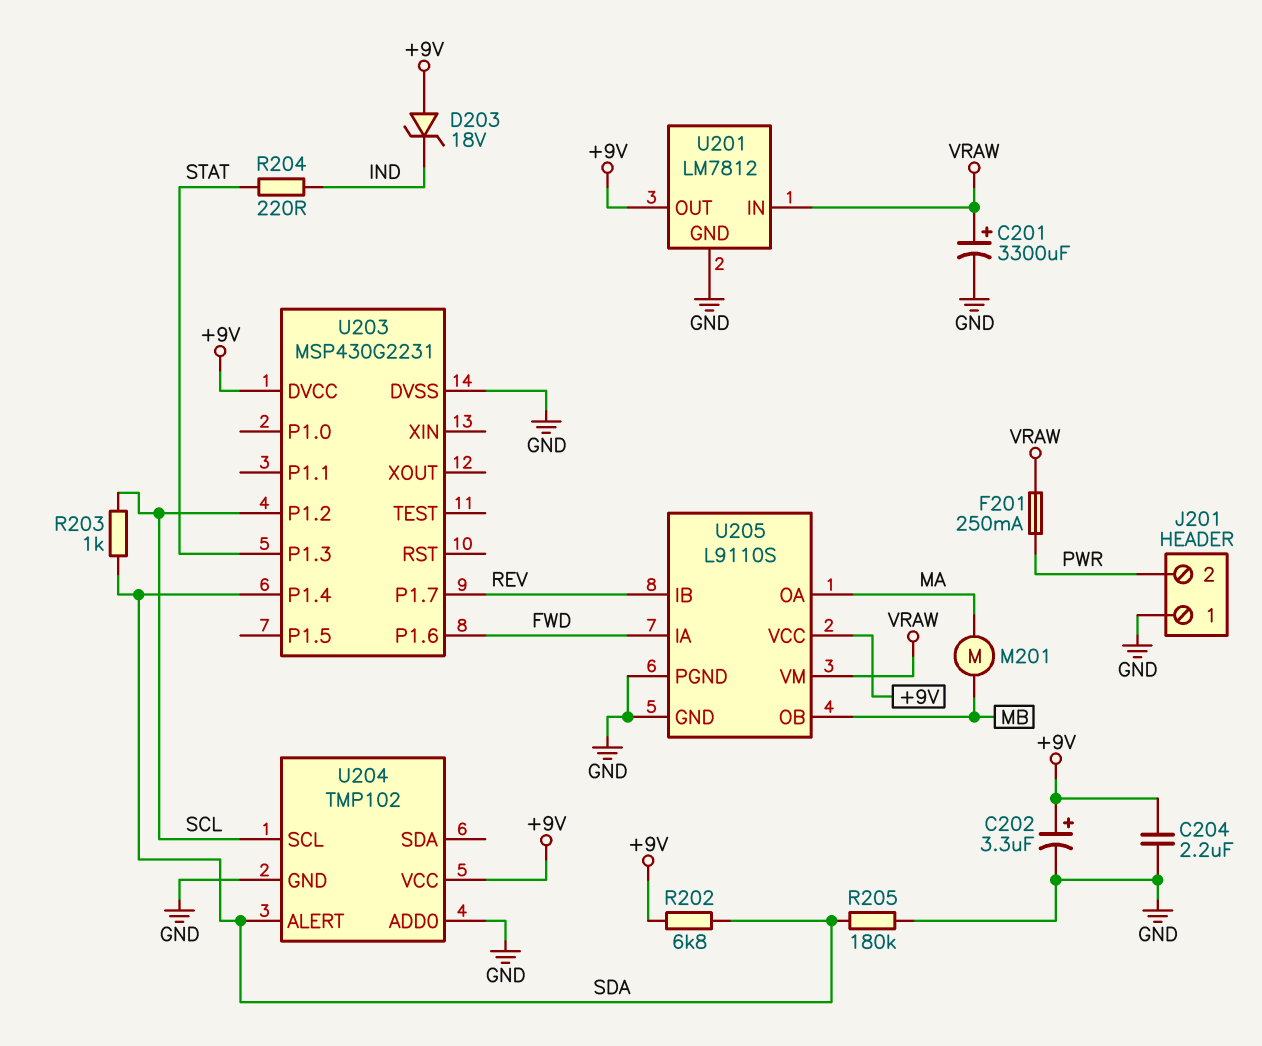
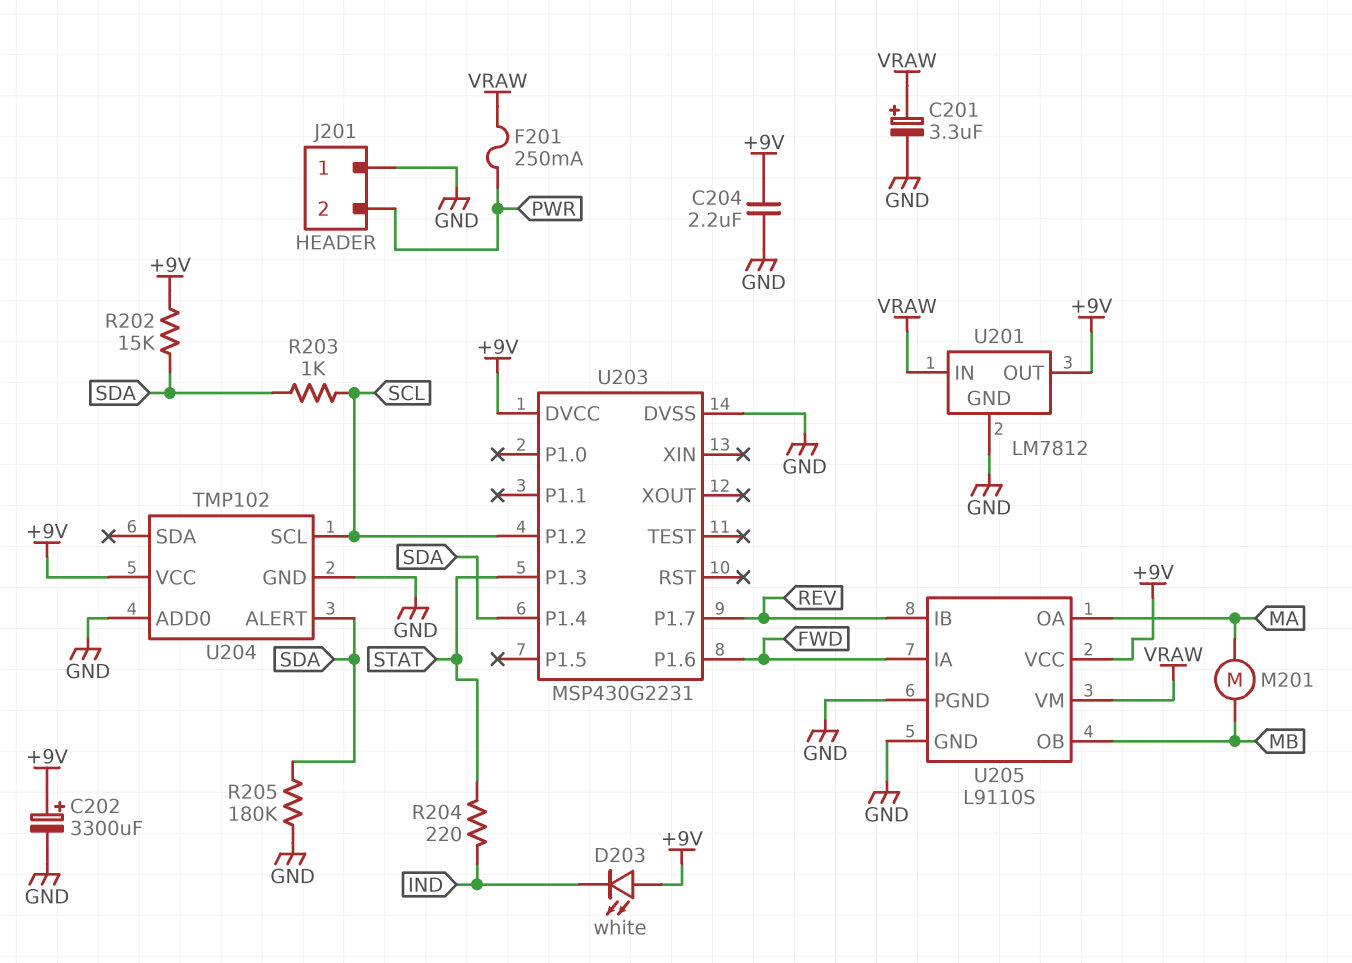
C201: 3300uF (plus VRAW, minus GND) -> 3.3uF (plus VRAW, minus GND)
C202: 3.3uF (plus +9V, minus GND) -> 3300uF (plus +9V, minus GND)
D203: zener 18V (A +9V, K IND) -> LED white (A +9V, K IND)
R202: 6.8k (+9V, SDA) -> 15k (+9V, SDA)

